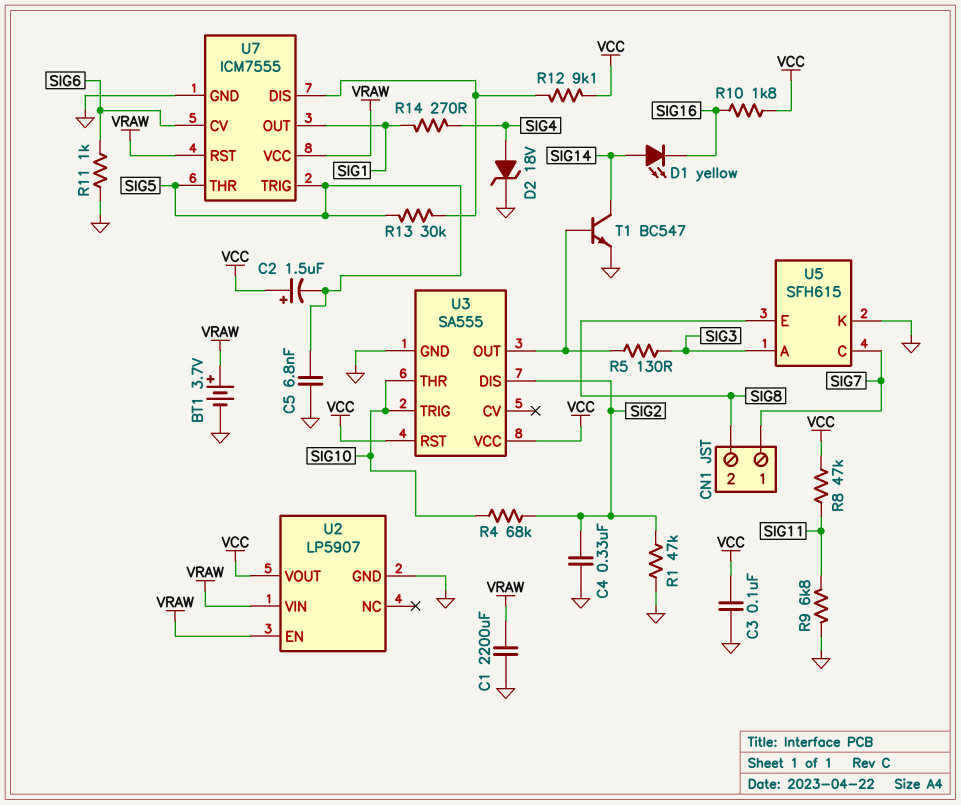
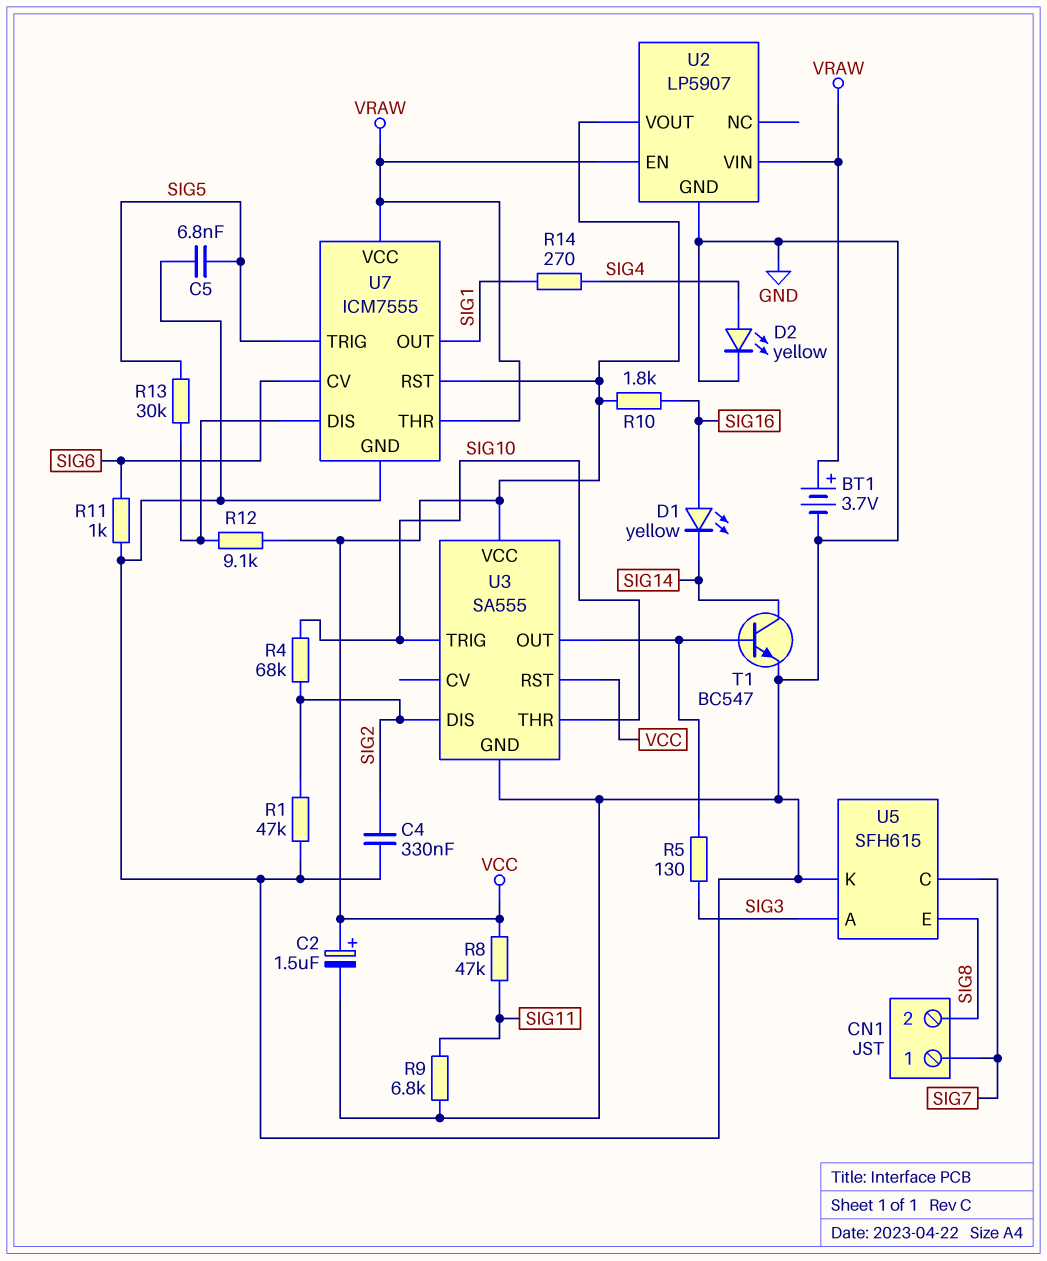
C1: 2200uF (GND, VRAW) -> none
C2: 1.5uF (plus VCC, minus SIG5) -> 1.5uF (plus VCC, minus GND)
C3: 100nF (GND, VCC) -> none
D1: LED yellow (A SIG14, K SIG16) -> LED yellow (A SIG16, K SIG14)
D2: zener 18V (A SIG4, K GND) -> LED yellow (A SIG4, K GND)
U7 pin RST: VRAW -> VCC
U7 pin THR: SIG5 -> VRAW

